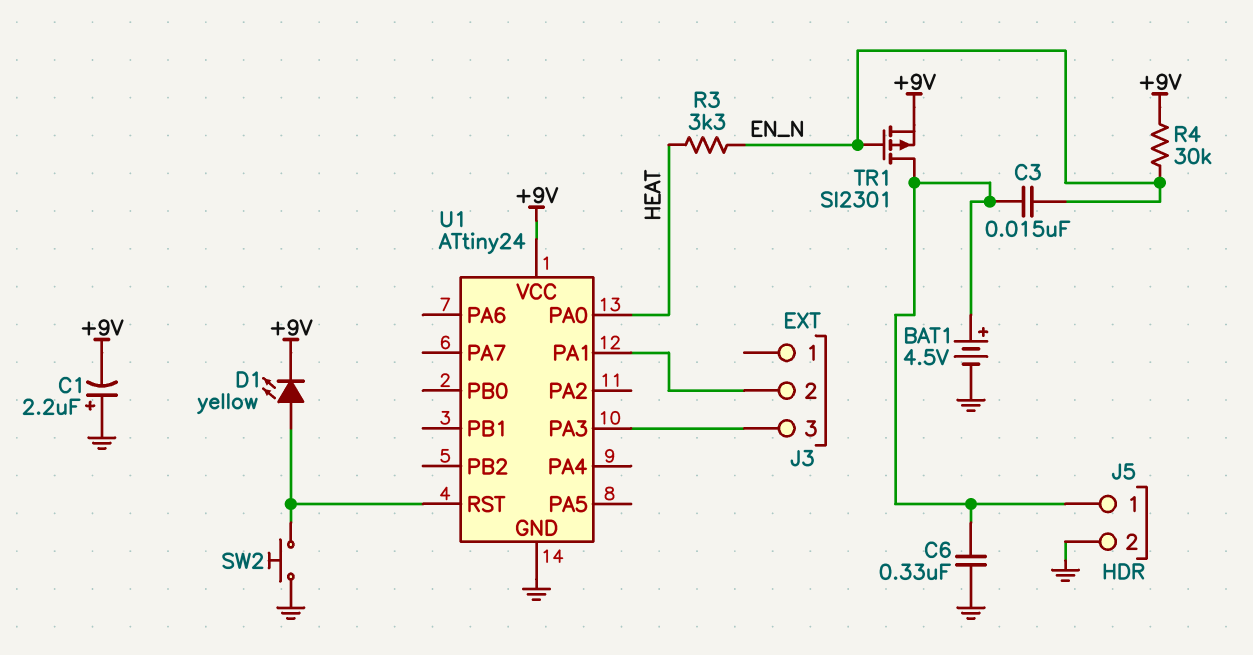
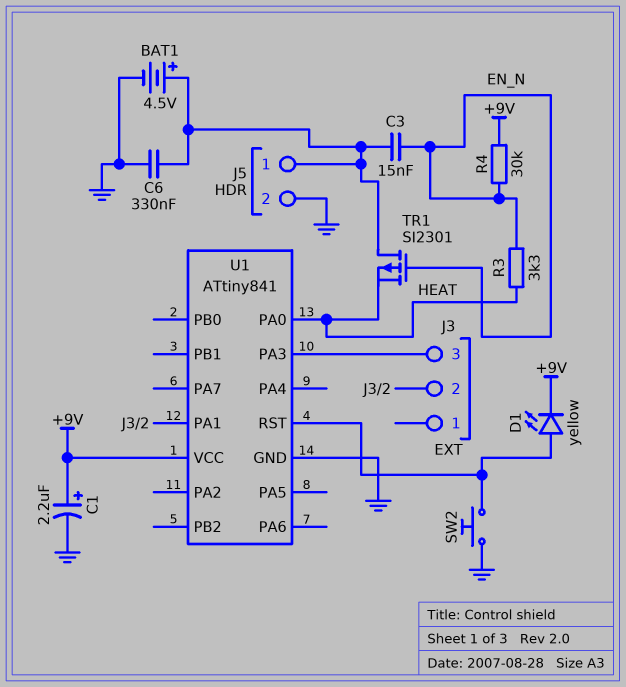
C1: 2.2uF (plus GND, minus +9V) -> 2.2uF (plus +9V, minus GND)
TR1: PMOS SI2301 (G EN_N, D J5/1, S +9V) -> PMOS SI2301 (G EN_N, D J5/1, S HEAT)
U1: ATtiny24 -> ATtiny841

